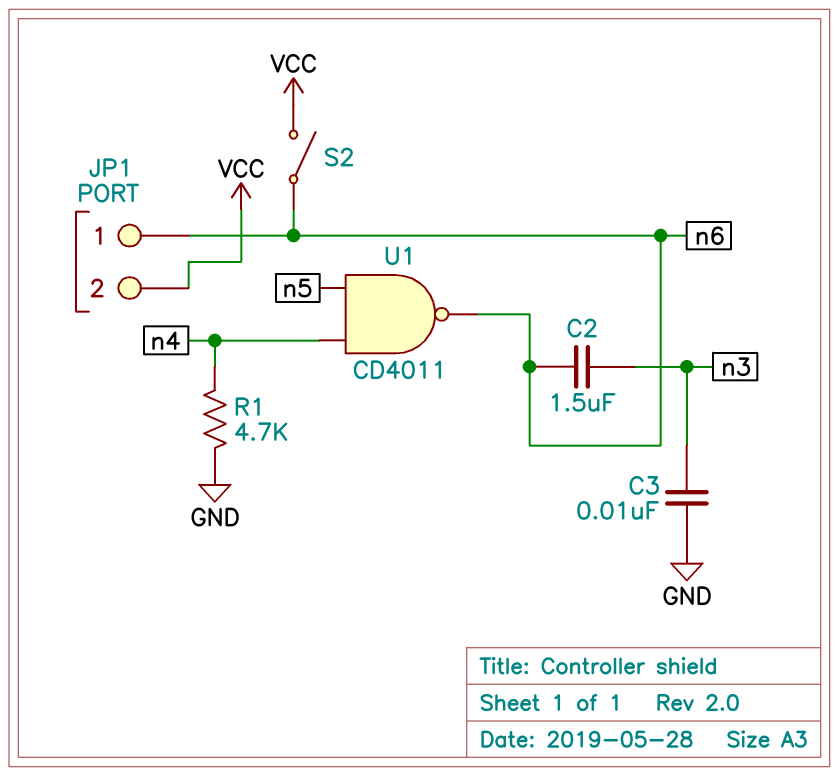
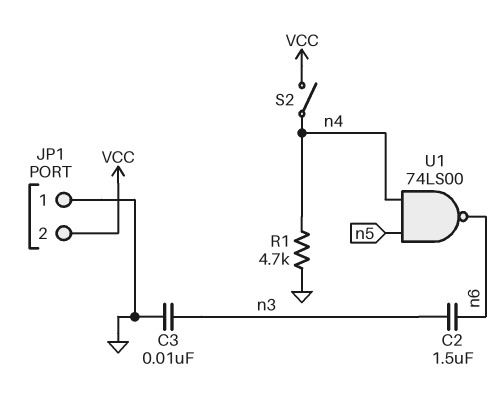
JP1 pin 1: n6 -> GND
S2: switch (VCC, n6) -> switch (VCC, n4)
U1: NAND CD4011 (in n4, in n5, out n6) -> NAND 74LS00 (in n4, in n5, out n6)

